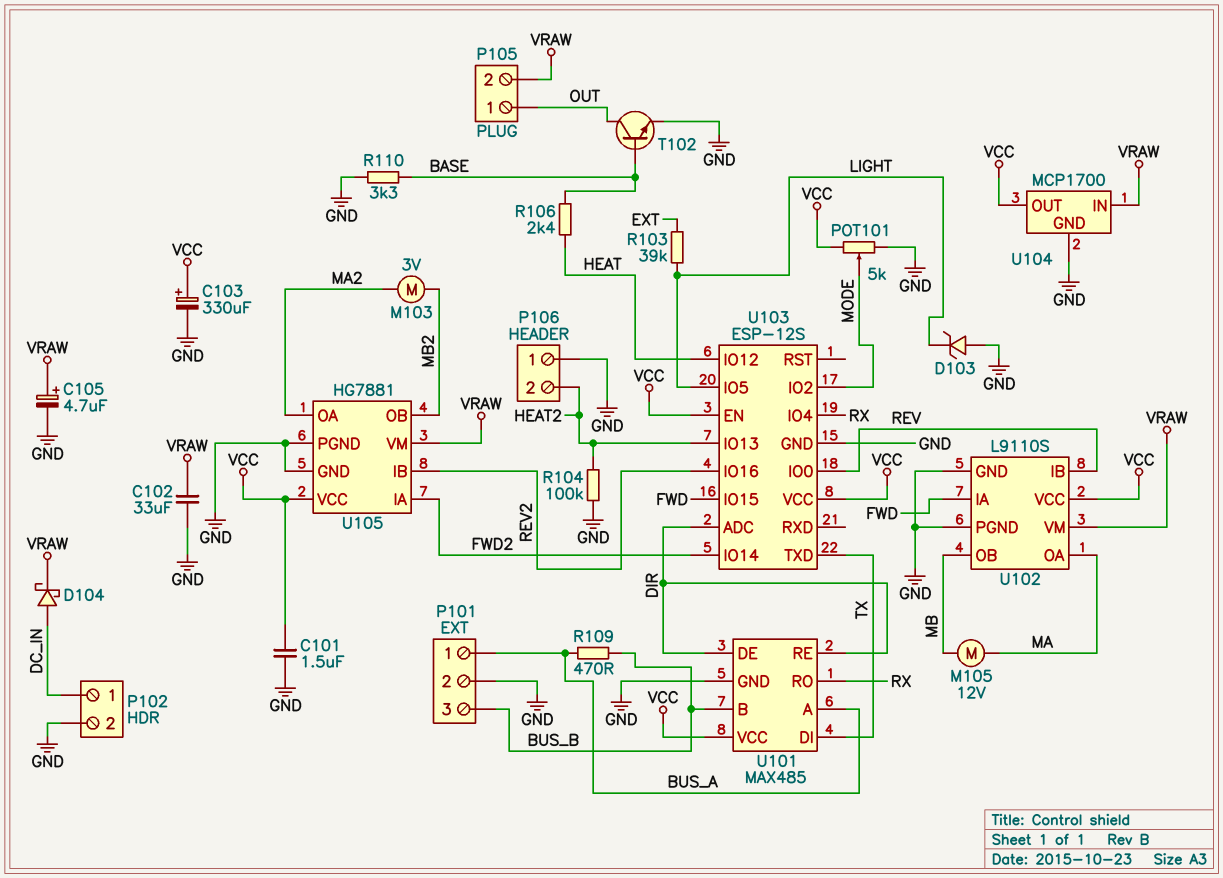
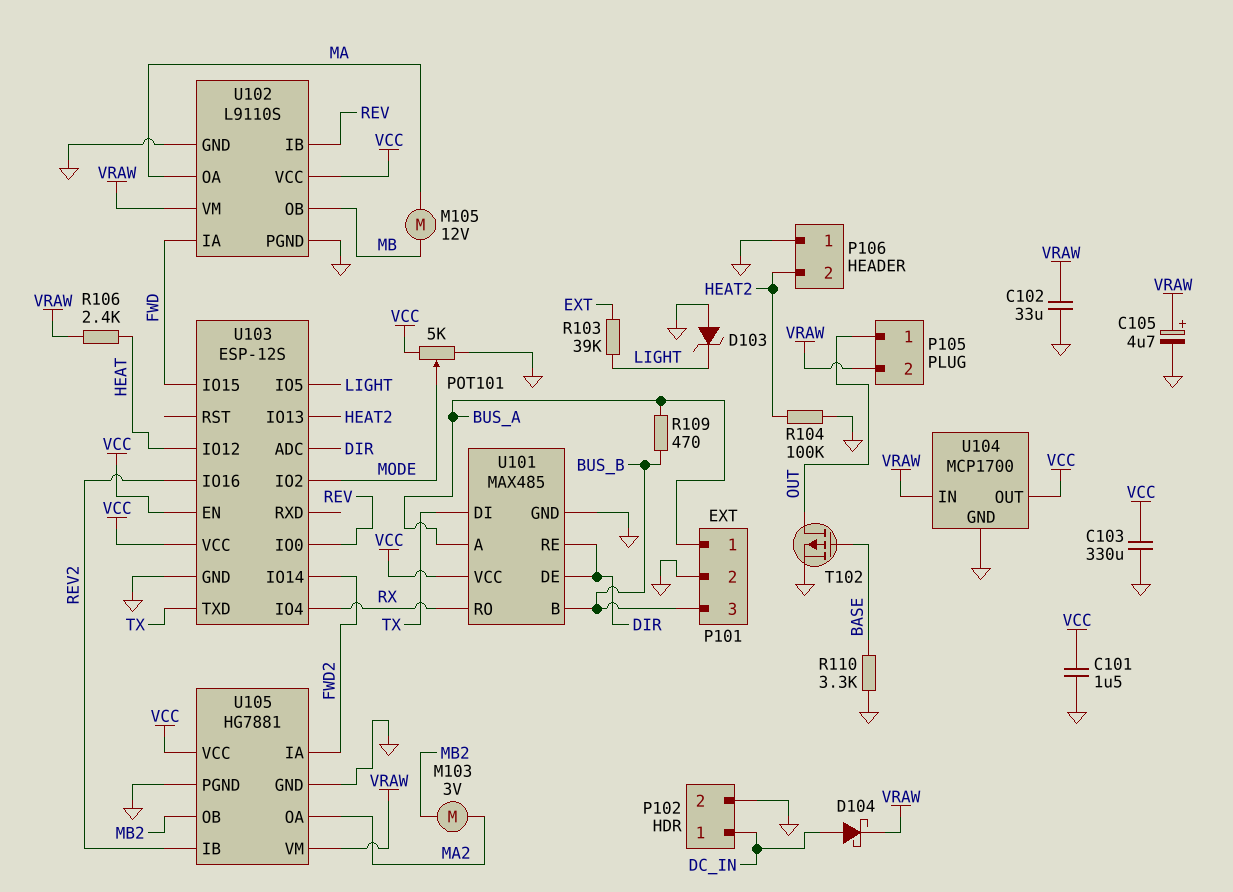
C103: 330uF (plus VCC, minus GND) -> 330uF (GND, VCC)
R106: 2.4k (BASE, HEAT) -> 2.4k (HEAT, VRAW)
T102: NPN (B BASE, C OUT, E GND) -> PMOS (G BASE, D OUT, S GND)

